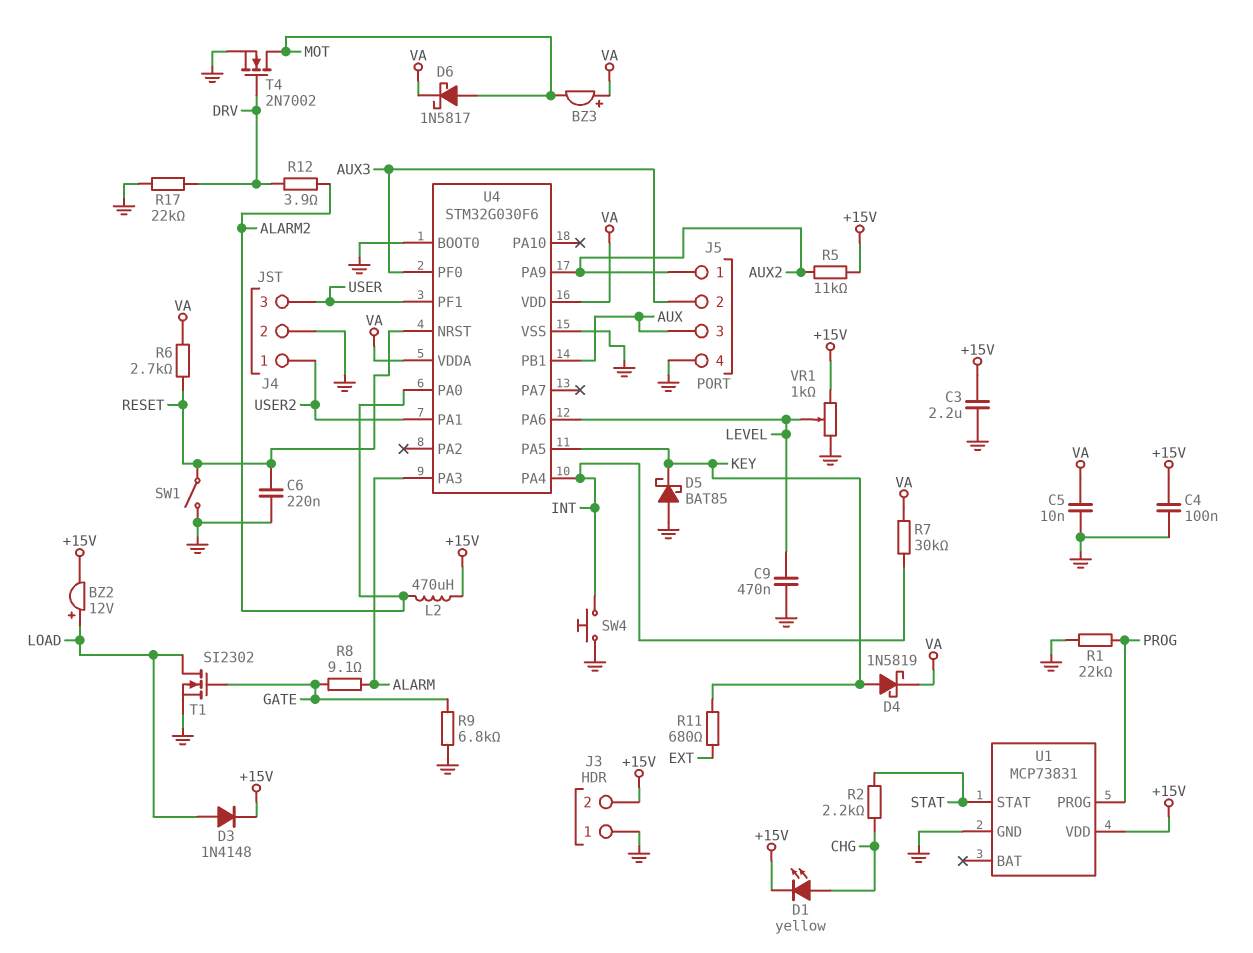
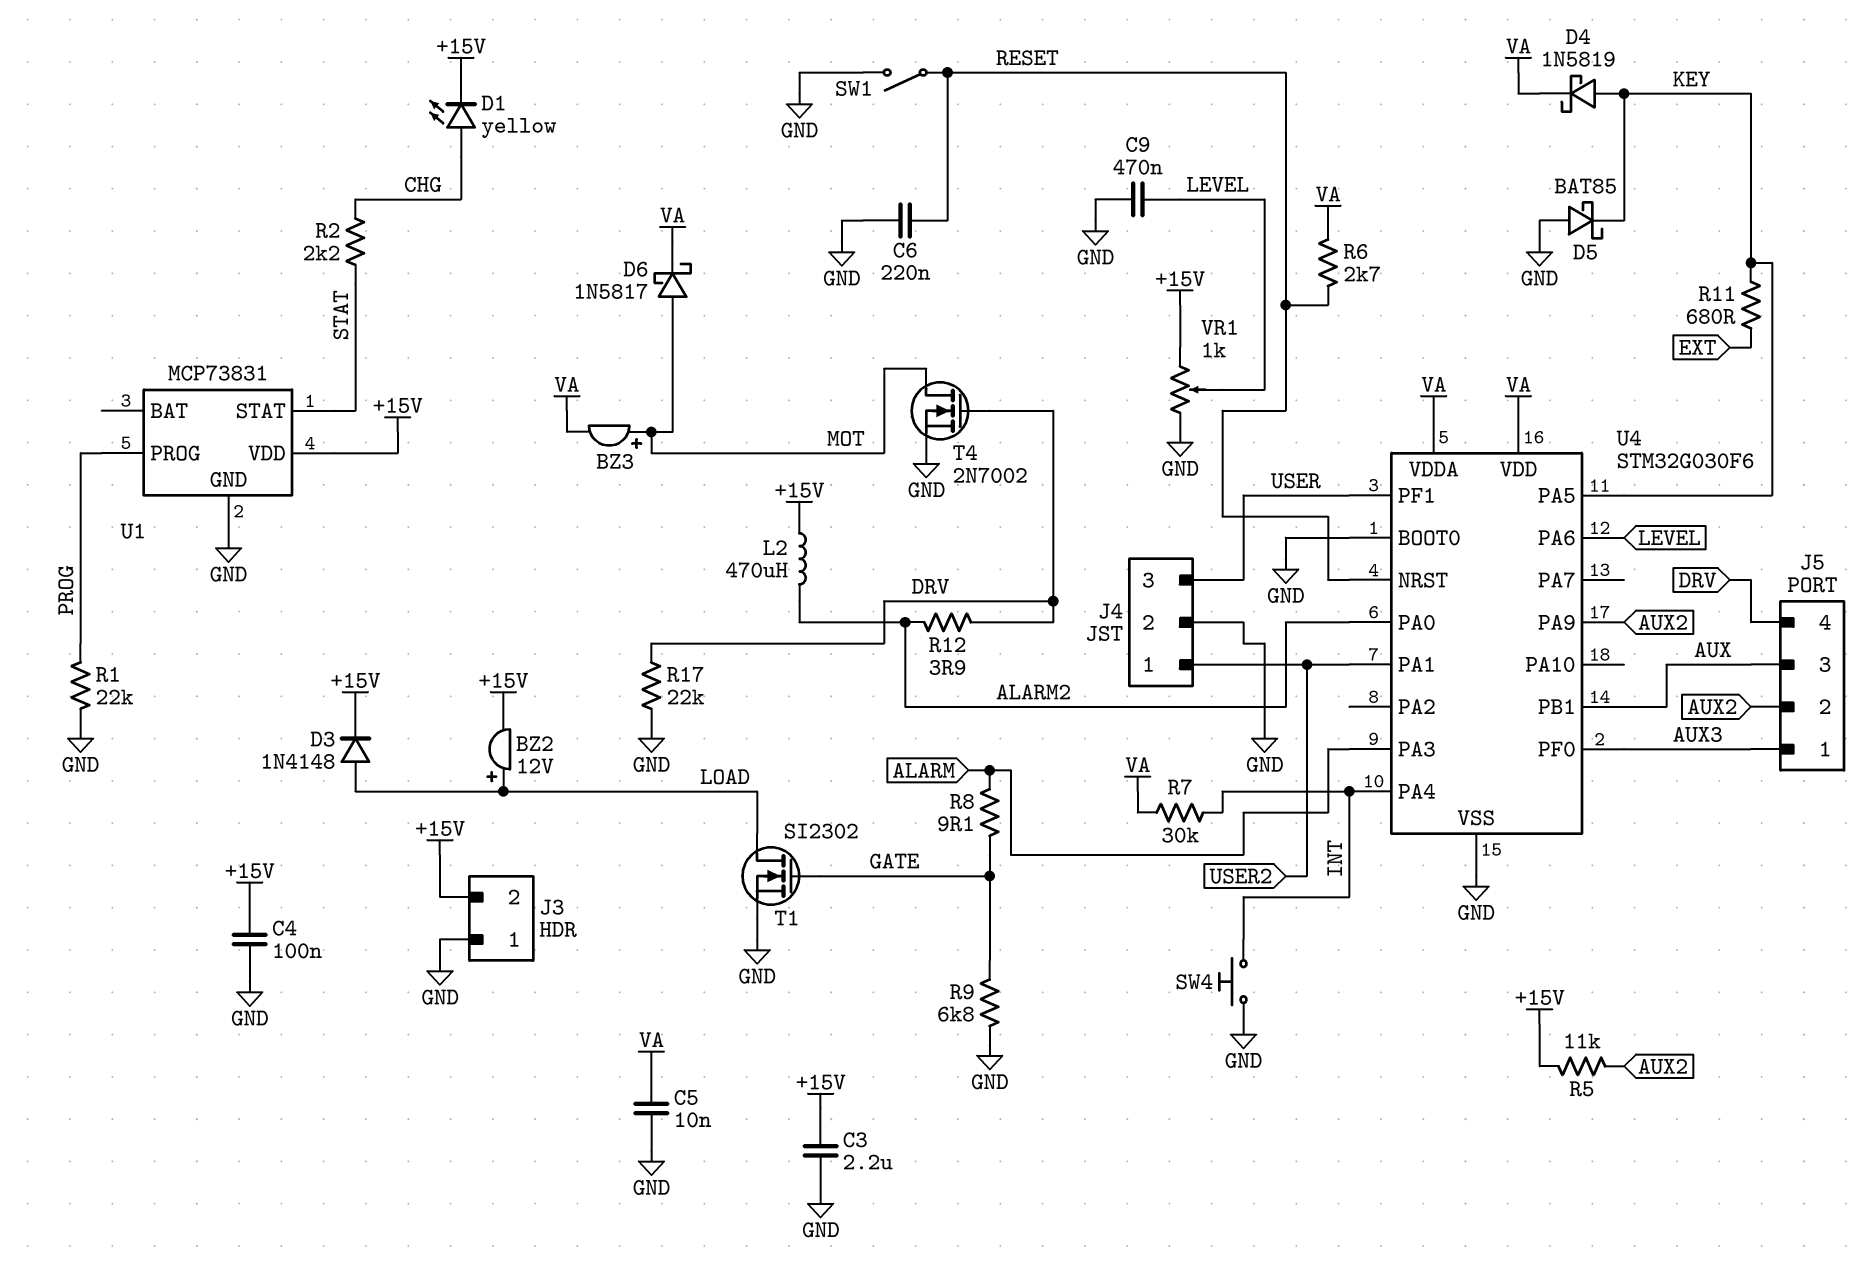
BZ3: buzzer (plus VA, minus MOT) -> buzzer (plus MOT, minus VA)
J5 pin 1: AUX2 -> AUX3
J5 pin 2: AUX3 -> AUX2
J5 pin 4: GND -> DRV

